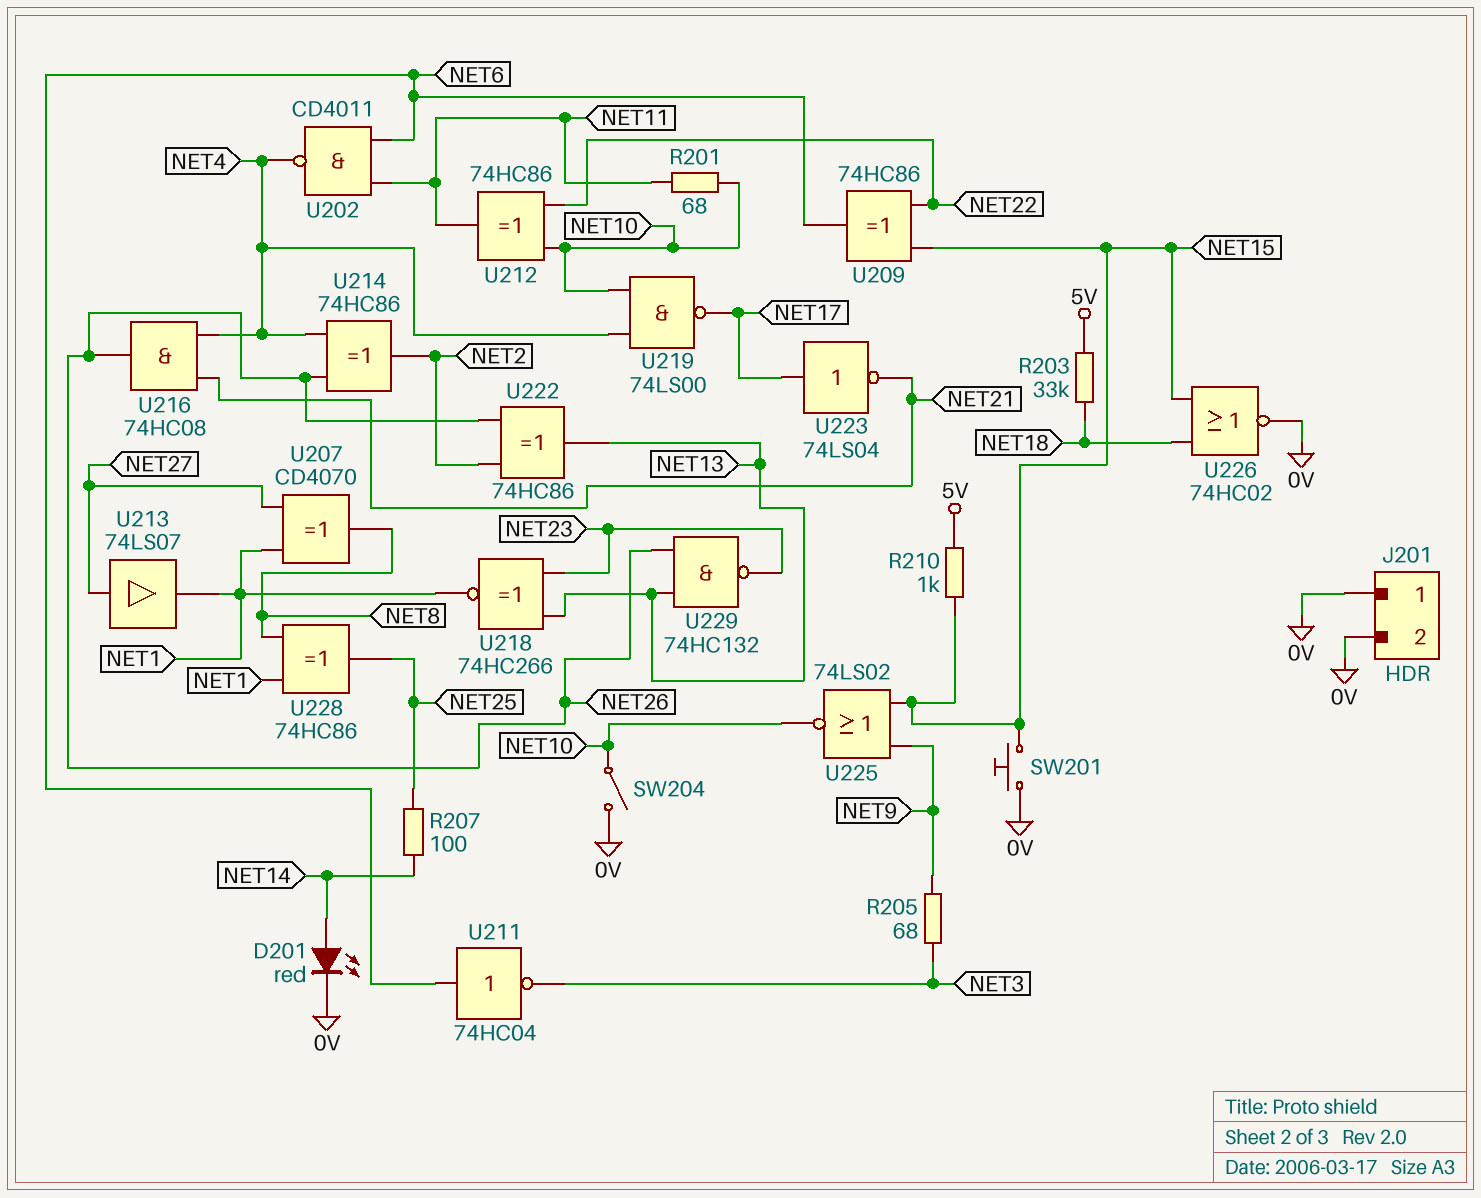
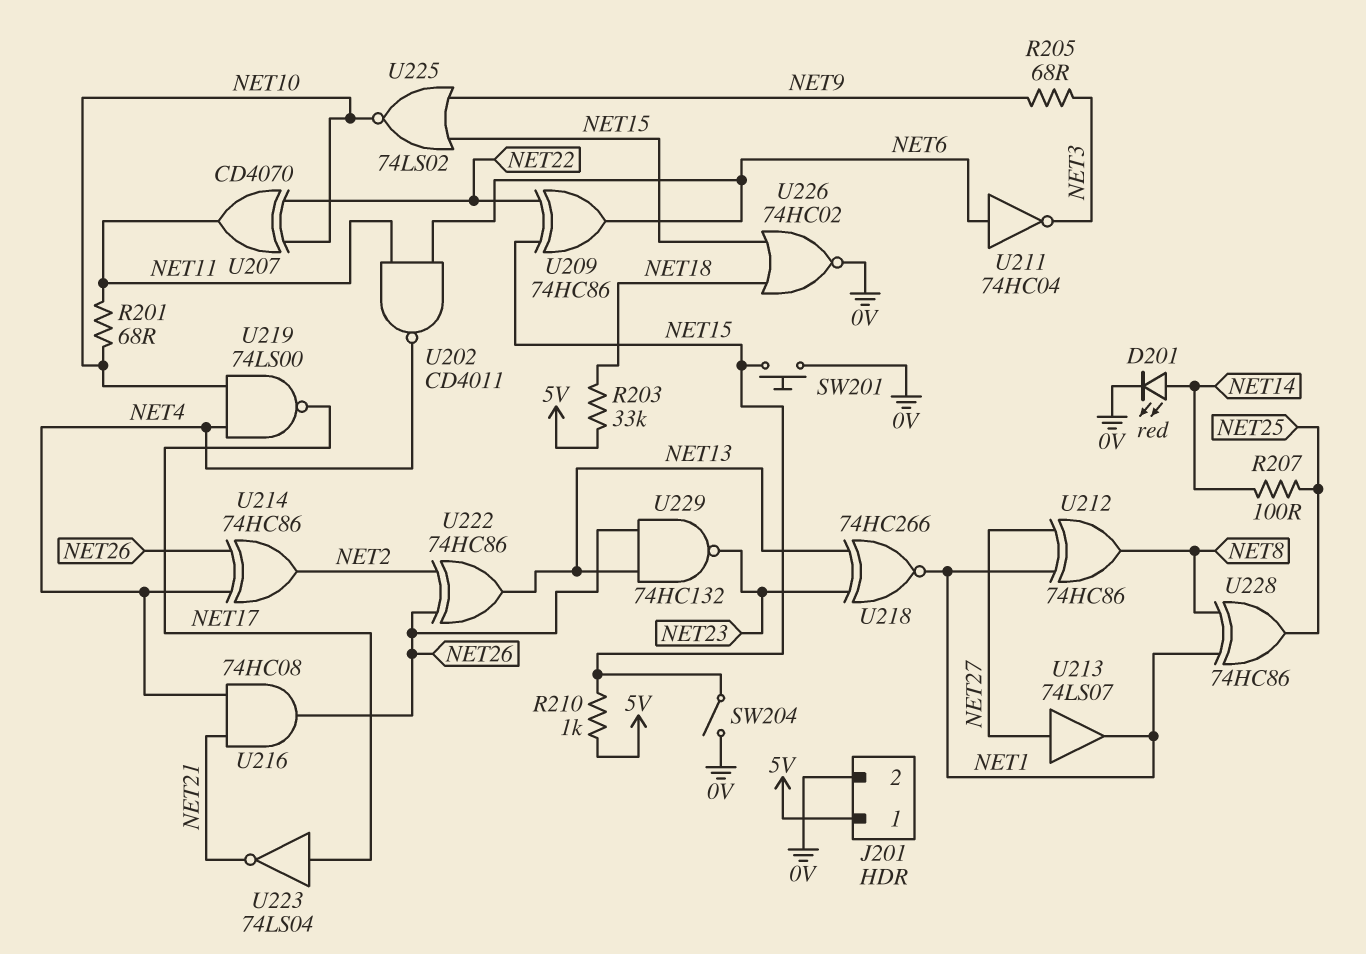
J201 pin 1: 0V -> 5V
SW204: switch (0V, NET10) -> switch (0V, NET15)
U207: XOR CD4070 (in NET1, in NET27, out NET8) -> XOR CD4070 (in NET10, in NET22, out NET11)
U212: XOR 74HC86 (in NET10, in NET22, out NET11) -> XOR 74HC86 (in NET1, in NET27, out NET8)

